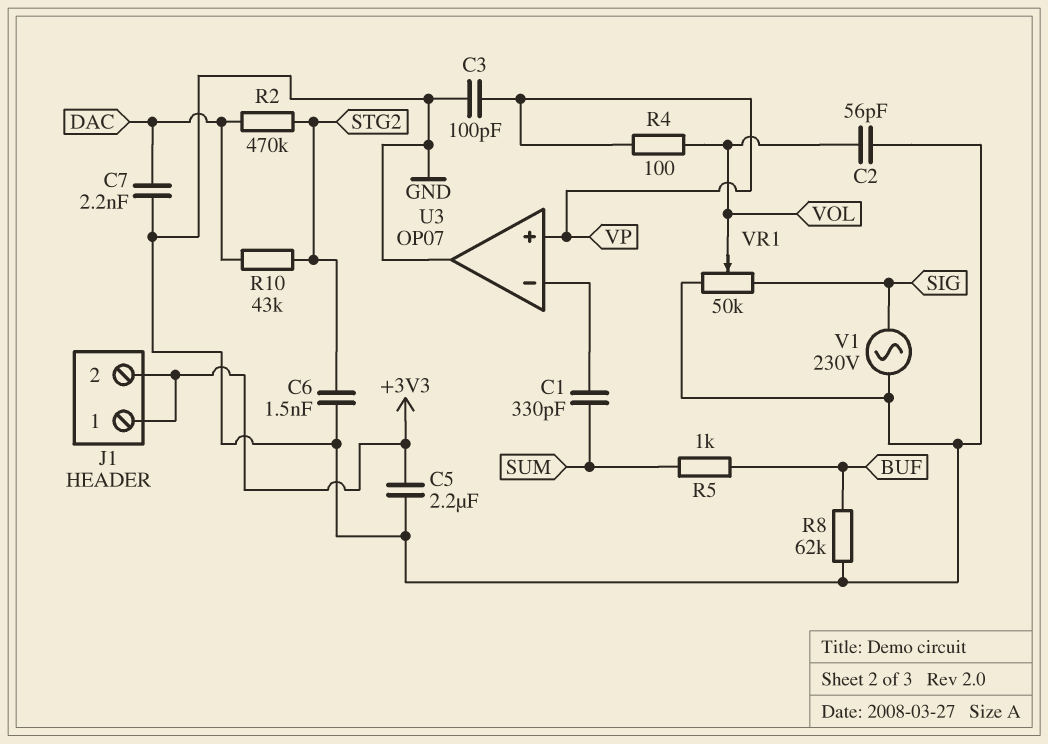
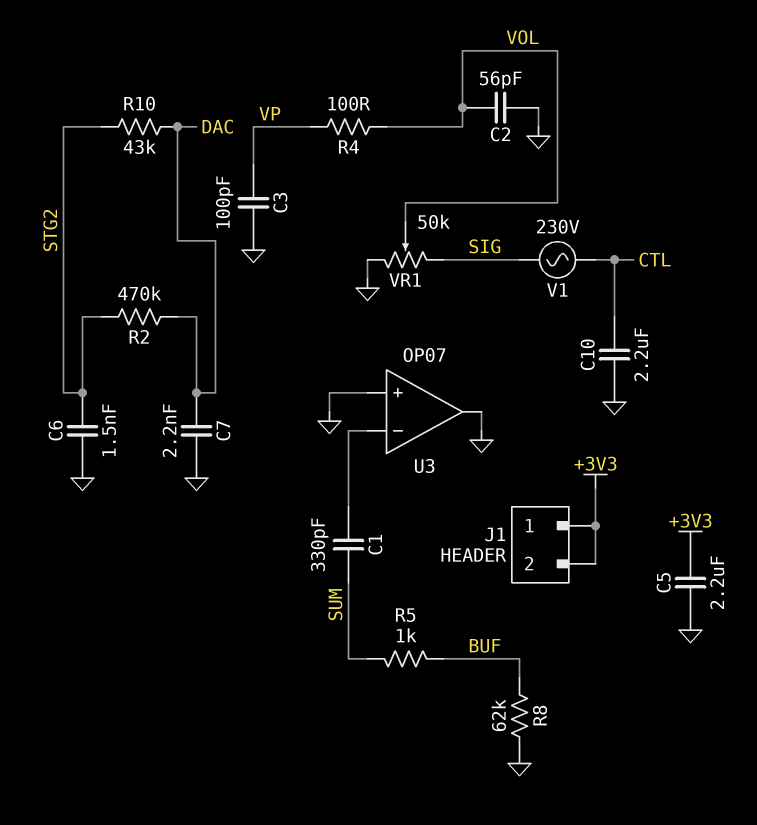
C10: none -> 2.2uF (CTL, GND)
U3 pin in+: VP -> GND
V1: AC 230V (GND, SIG) -> AC 230V (CTL, SIG)

